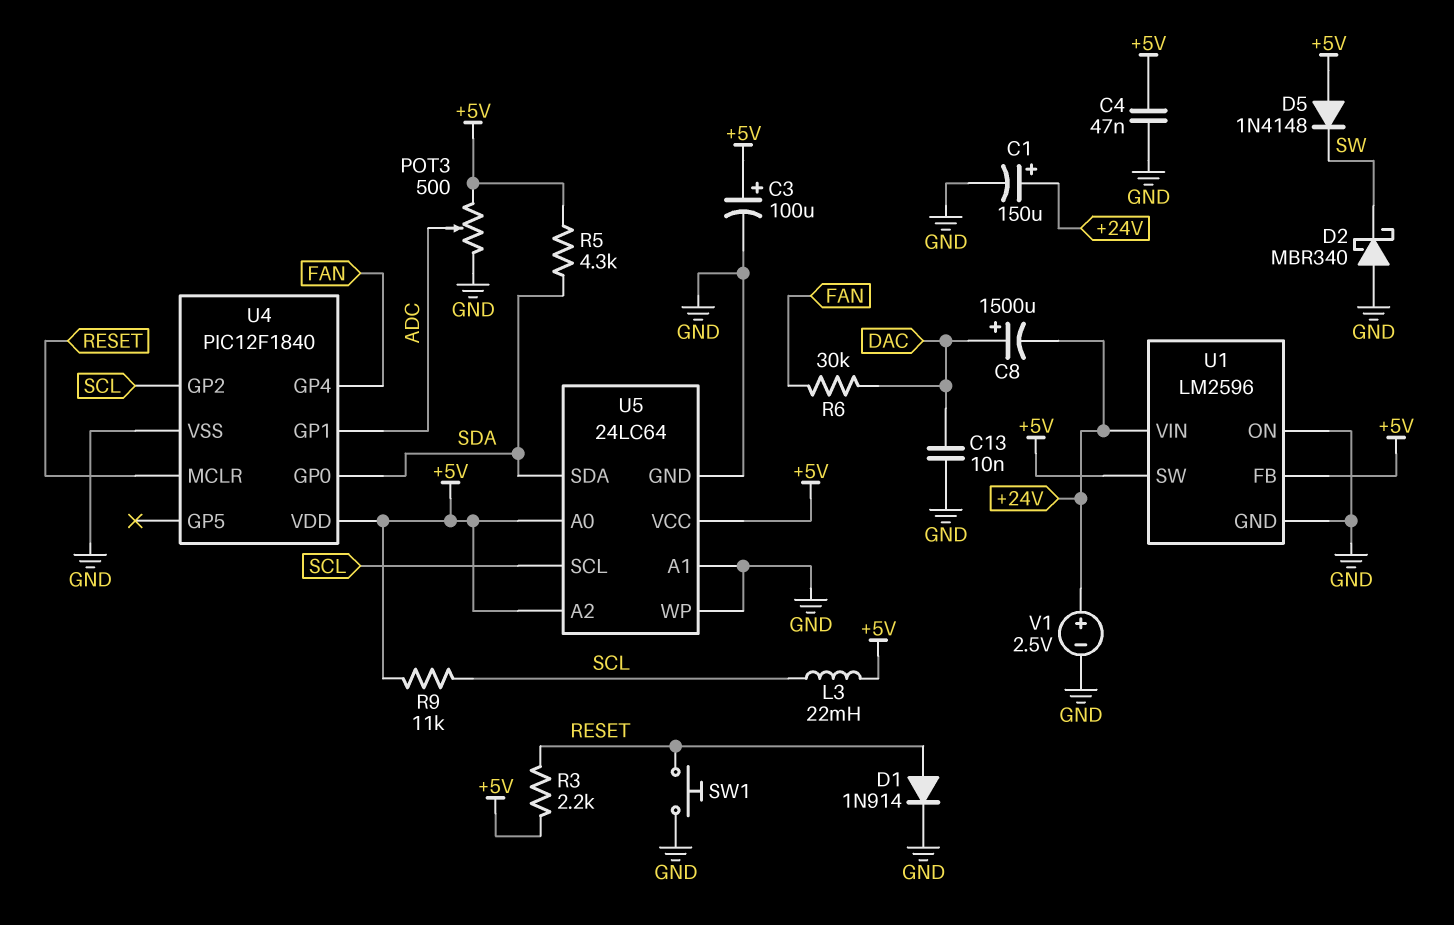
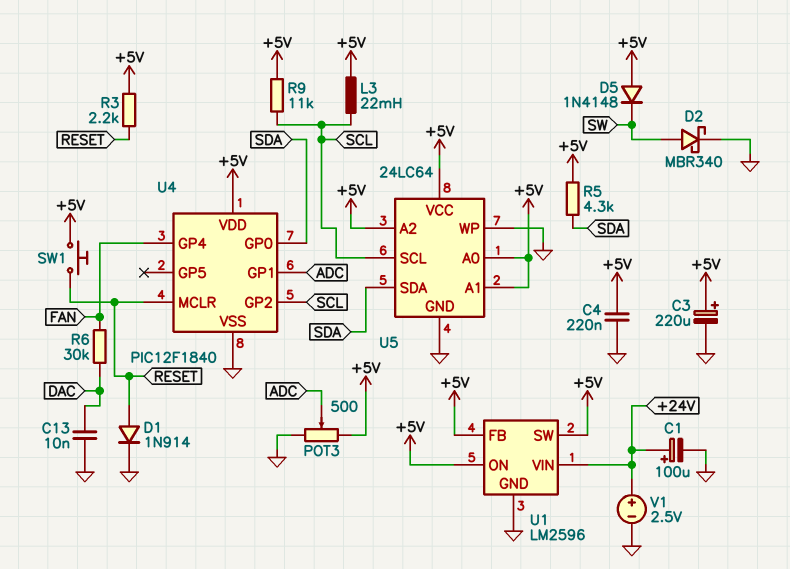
C1: 150uF (plus +24V, minus GND) -> 100uF (plus +24V, minus GND)
C3: 100uF (plus +5V, minus GND) -> 220uF (plus +5V, minus GND)
C4: 47nF (+5V, GND) -> 220nF (+5V, GND)
C8: 1500uF (plus DAC, minus +24V) -> none
D2: schottky MBR340 (A GND, K SW) -> schottky MBR340 (A SW, K GND)
SW1: button (GND, RESET) -> button (+5V, RESET)
U1 pin ON: GND -> +5V
U5 pin A1: GND -> +5V

